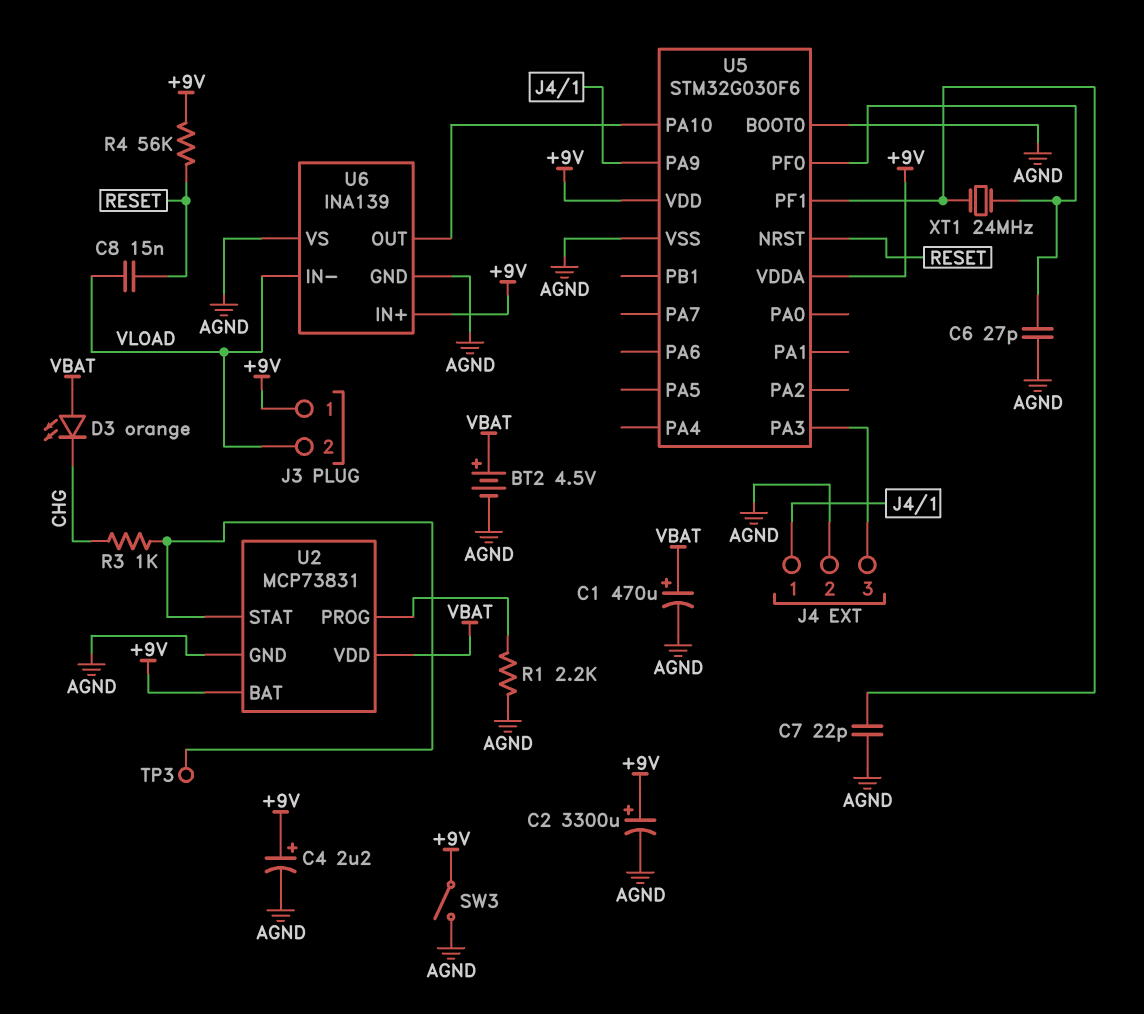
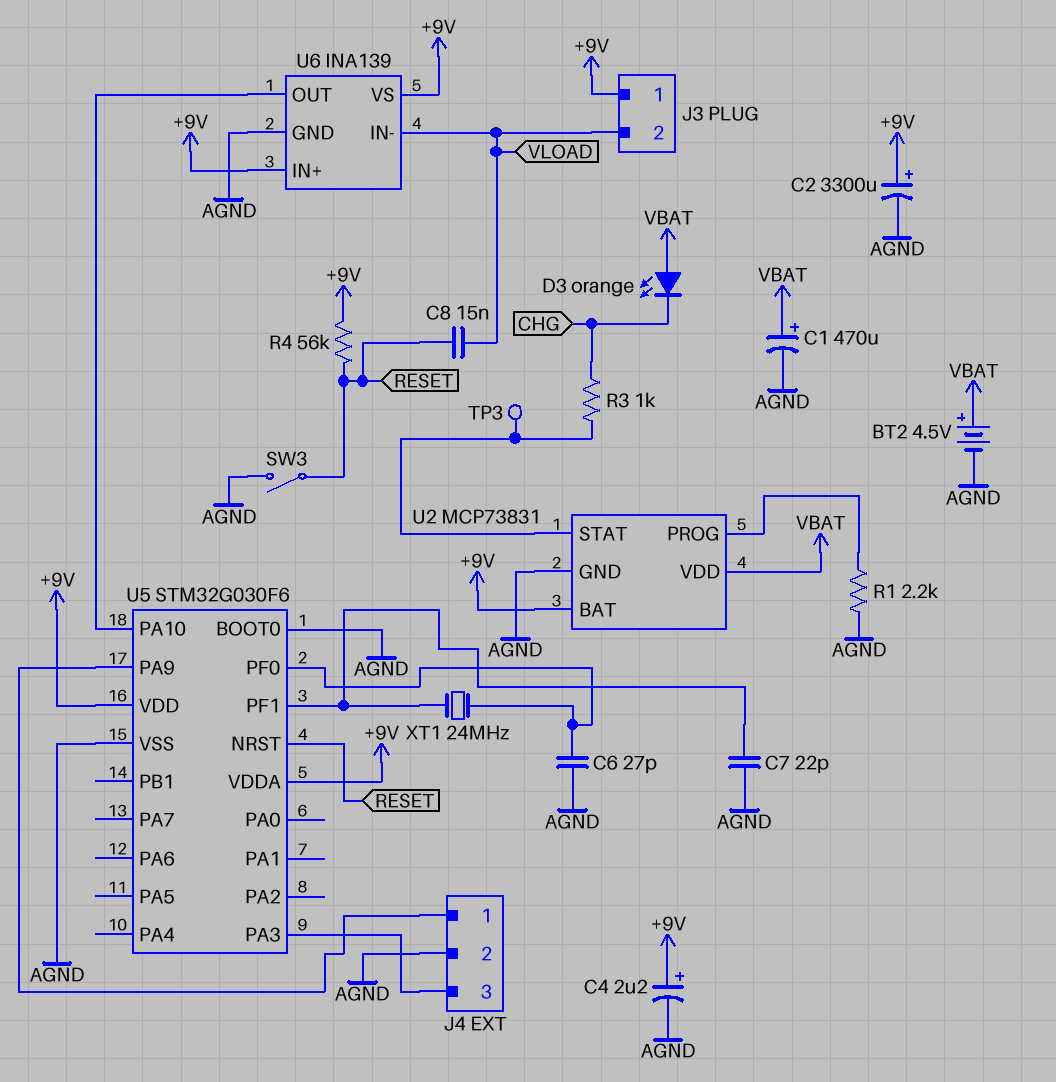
SW3: switch (+9V, AGND) -> switch (AGND, RESET)
U6 pin VS: AGND -> +9V

